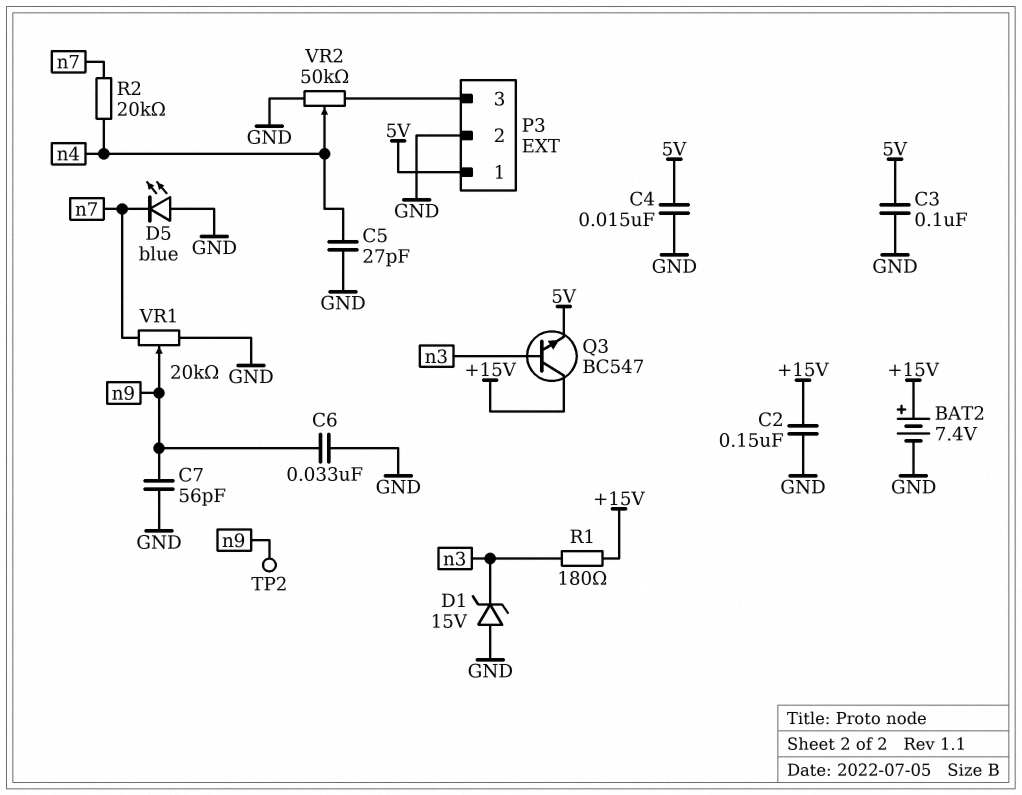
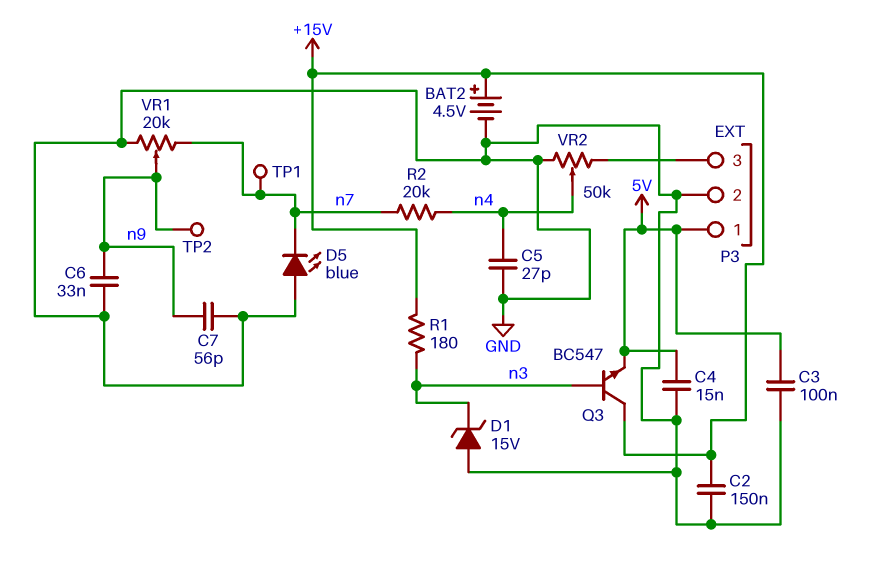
BAT2: 7.4V (plus +15V, minus GND) -> 4.5V (plus +15V, minus GND)
TP1: none -> test point (n7)

